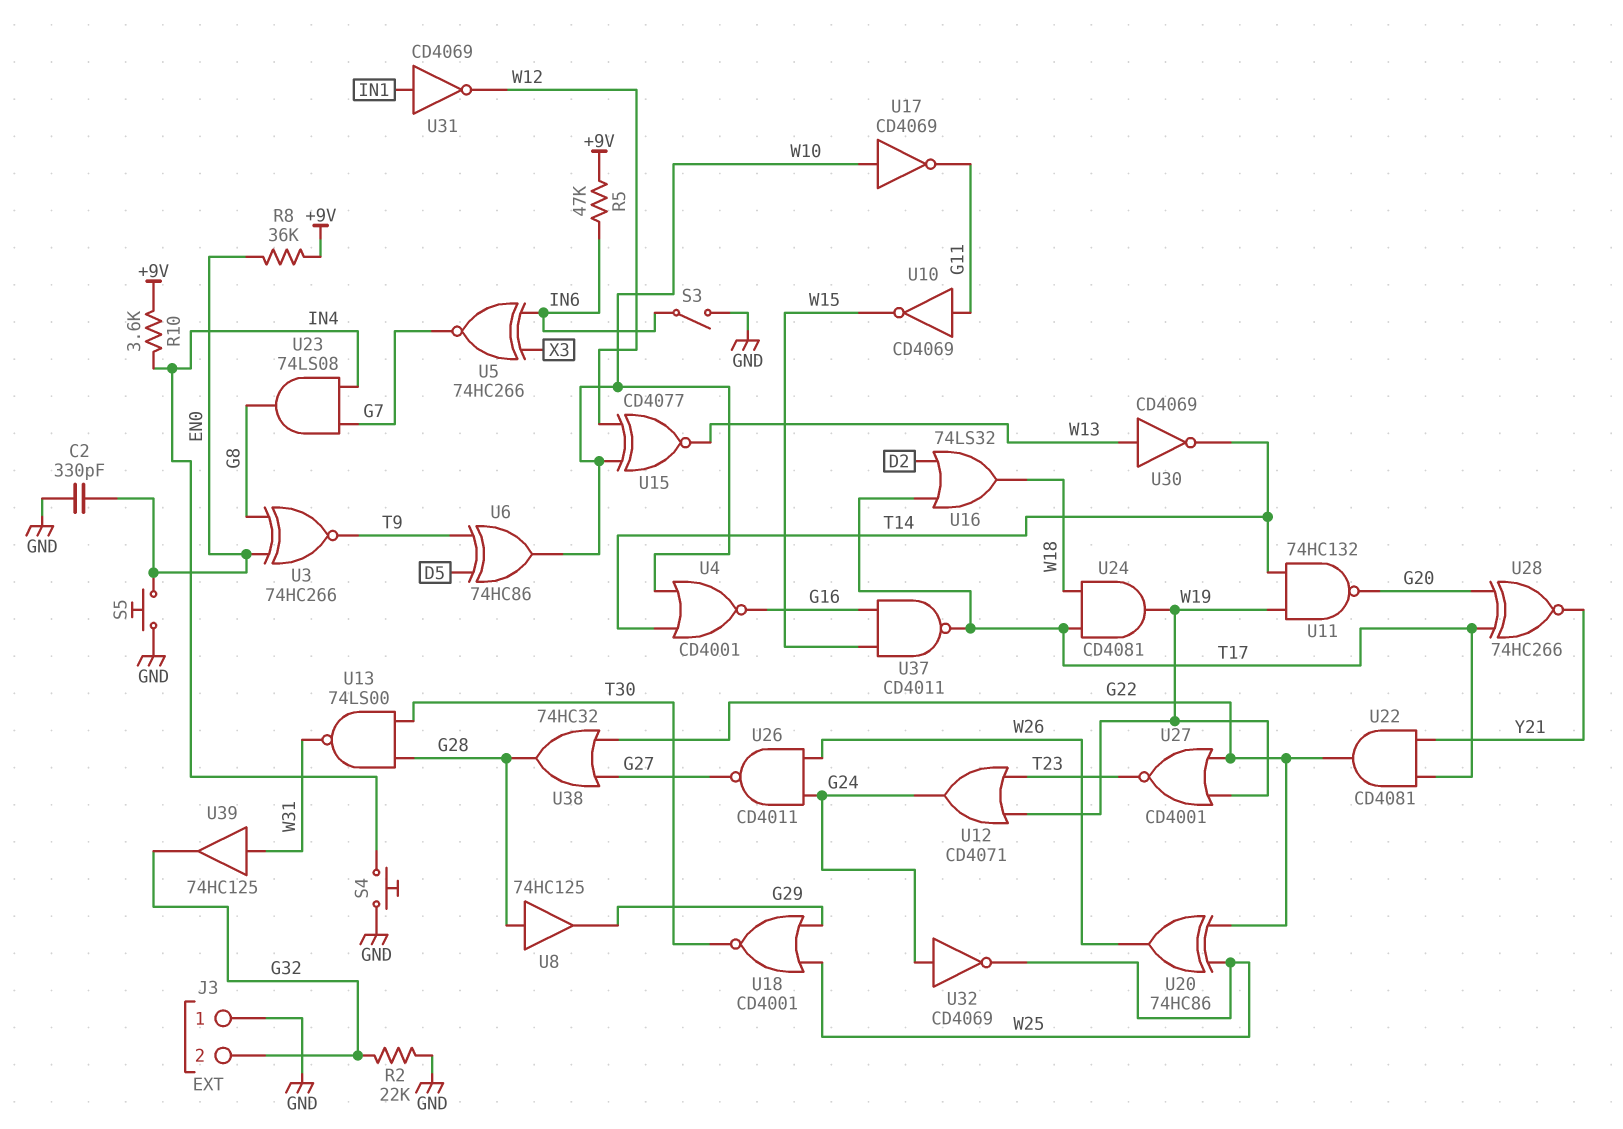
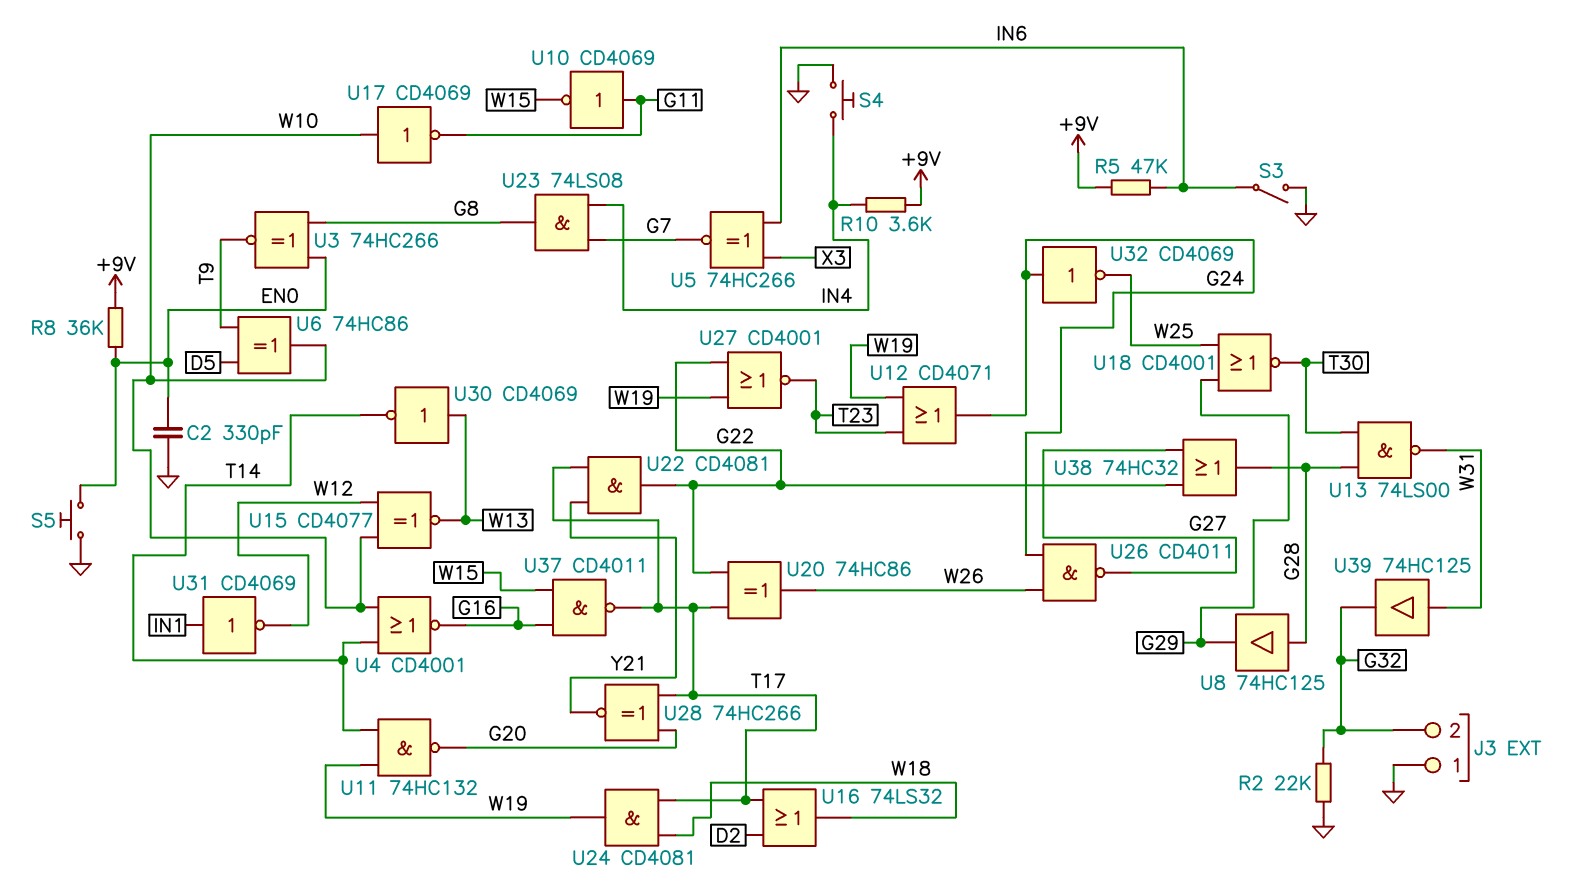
U20: XOR 74HC86 (in G22, in W25, out W26) -> XOR 74HC86 (in G22, in T17, out W26)

